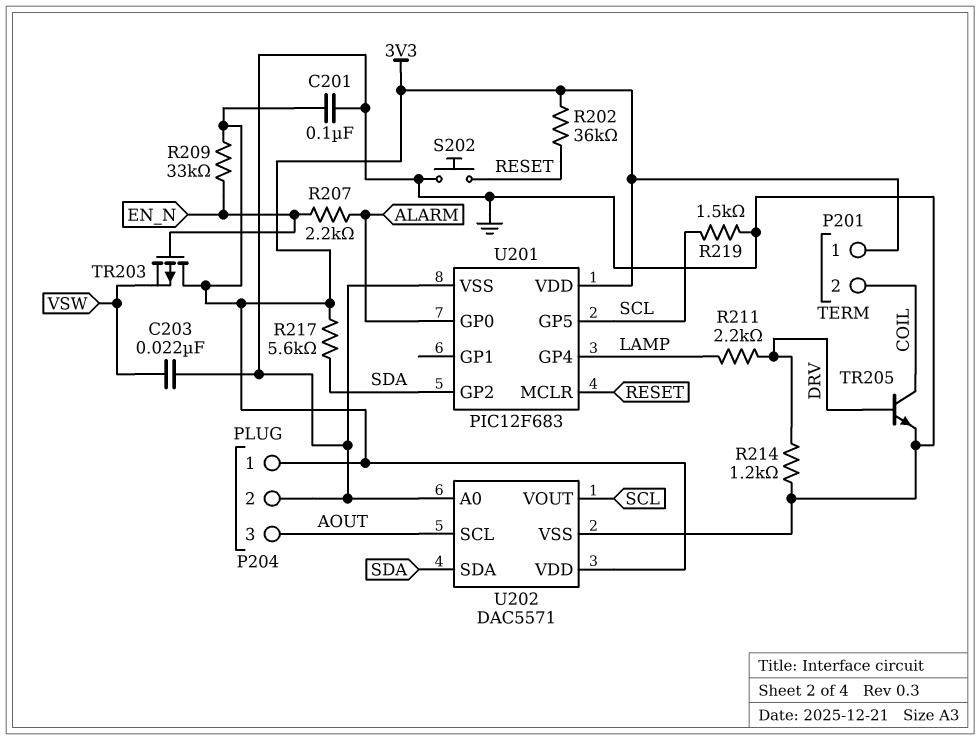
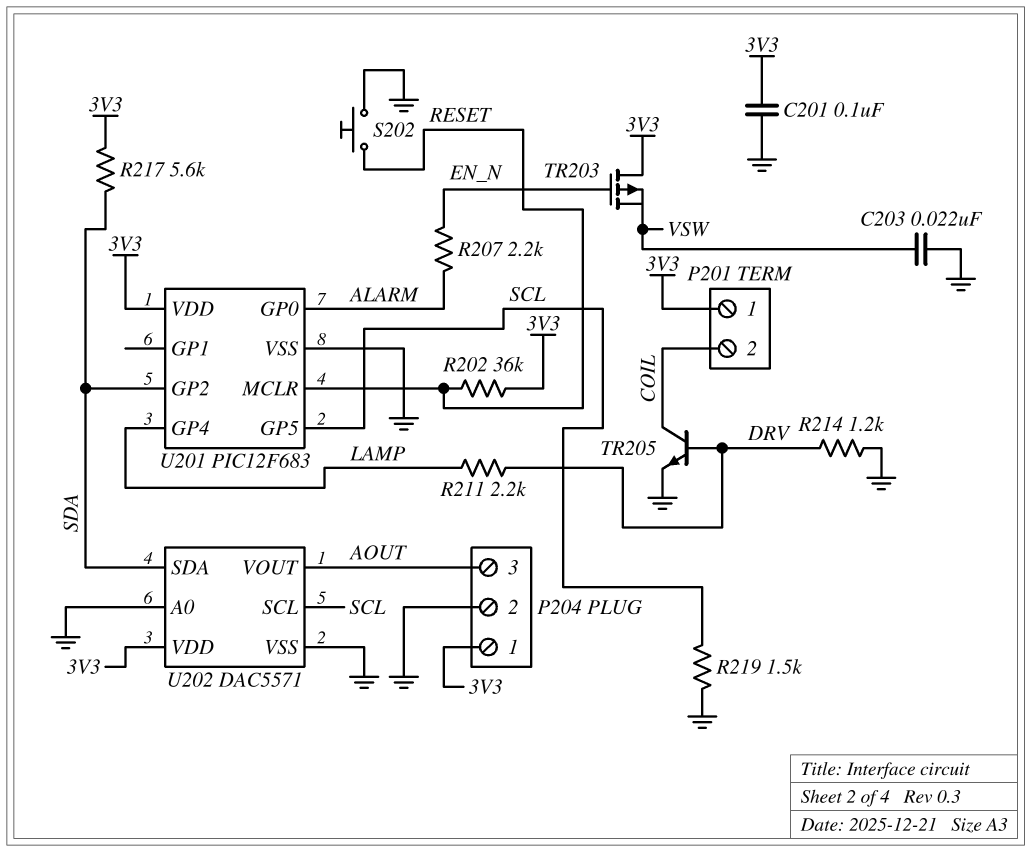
R209: 33k (3V3, EN_N) -> none
U202 pin SCL: AOUT -> SCL
U202 pin VOUT: SCL -> AOUT

